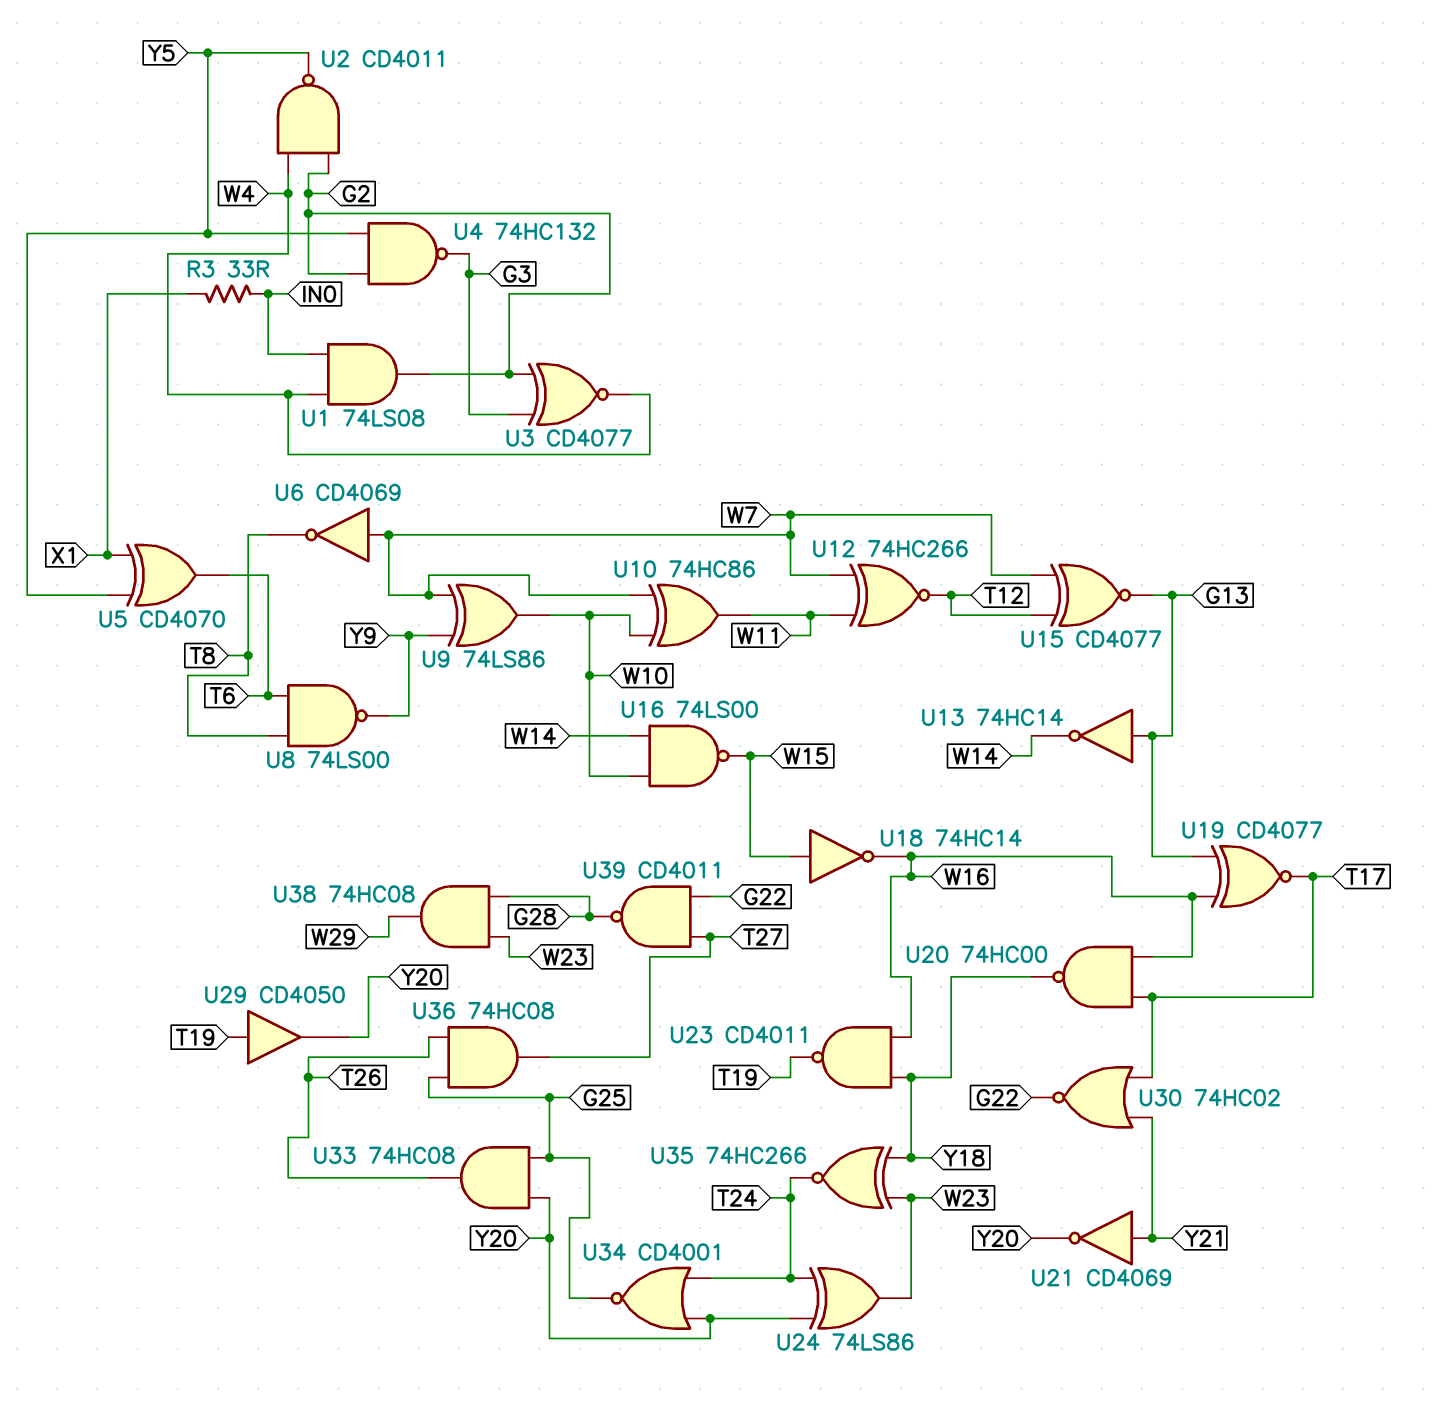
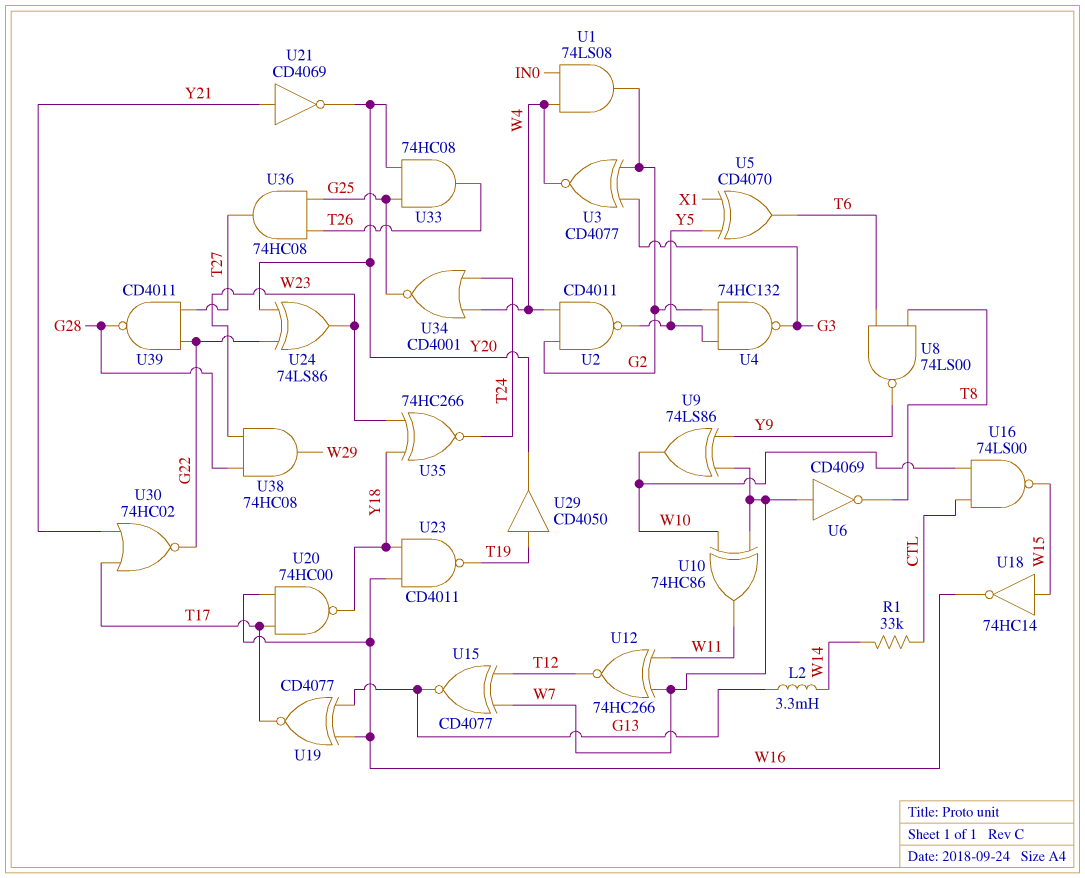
L2: none -> 3.3mH (G13, W14)
R1: none -> 33k (CTL, W14)
R3: 33 (IN0, X1) -> none
U13: NOT 74HC14 (in G13, out W14) -> none
U16: NAND 74LS00 (in W10, in W14, out W15) -> NAND 74LS00 (in CTL, in W10, out W15)
U24: XOR 74LS86 (in T24, in Y20, out W23) -> XOR 74LS86 (in G22, in Y20, out W23)
U34: NOR CD4001 (in T24, in Y20, out G25) -> NOR CD4001 (in T24, in W4, out G25)

